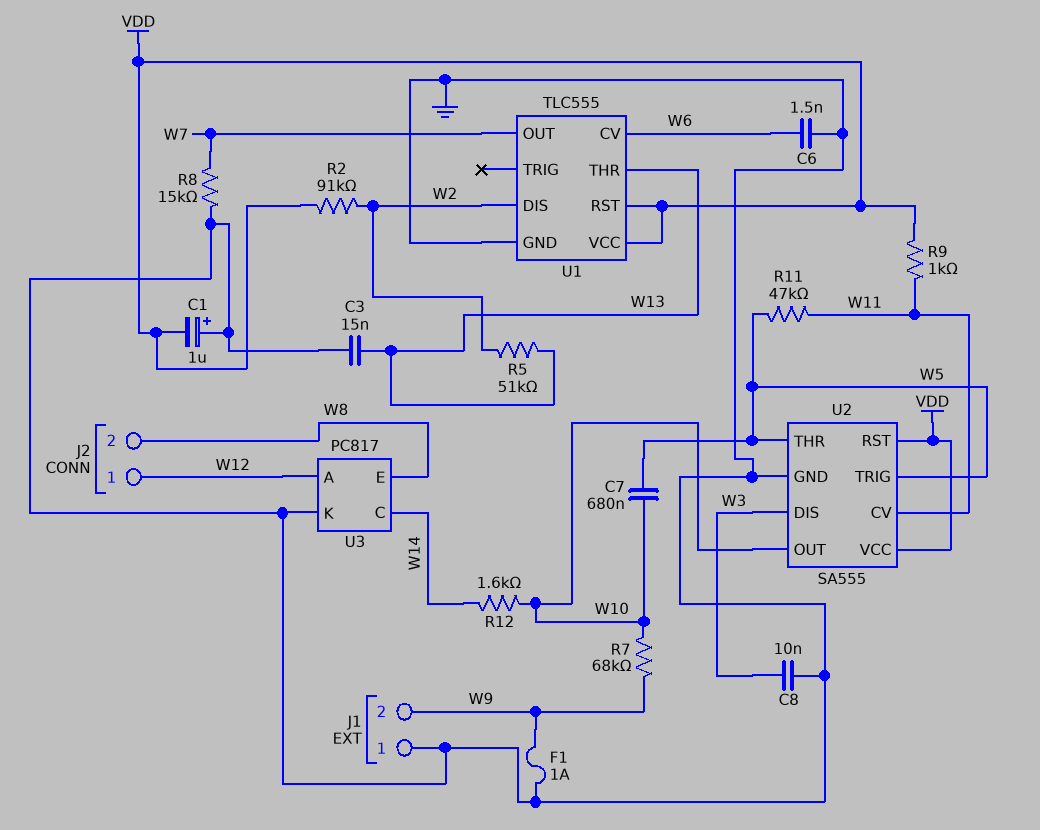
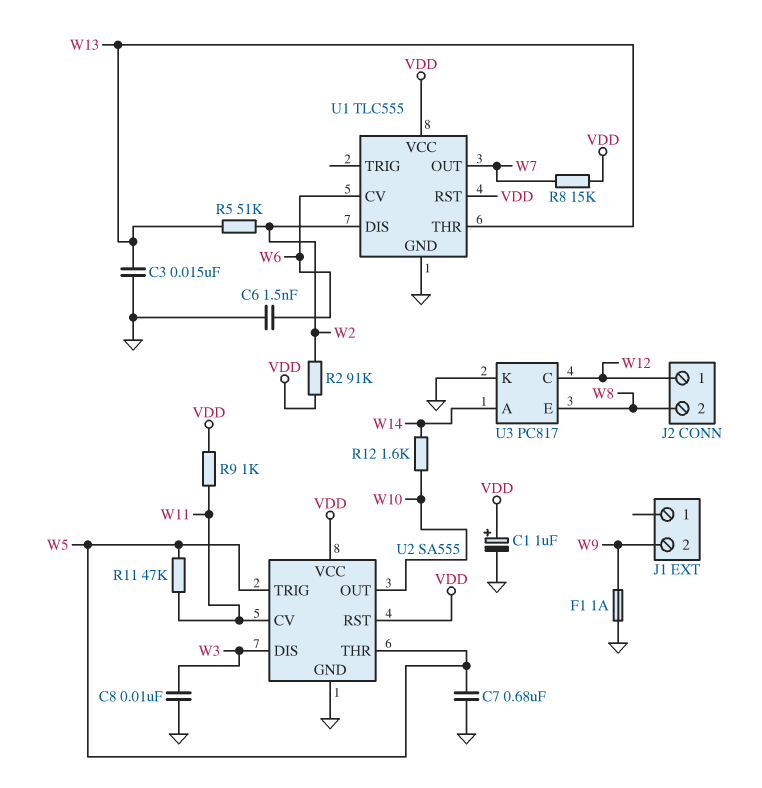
C1: 1uF (plus GND, minus VDD) -> 1uF (plus VDD, minus GND)
C7: 680nF (W5, W10) -> 680nF (GND, W5)
J1 pin 1: GND -> none
R7: 68k (W9, W10) -> none
R8: 15k (GND, W7) -> 15k (VDD, W7)
U3 pin A: W12 -> W14
U3 pin C: W14 -> W12

